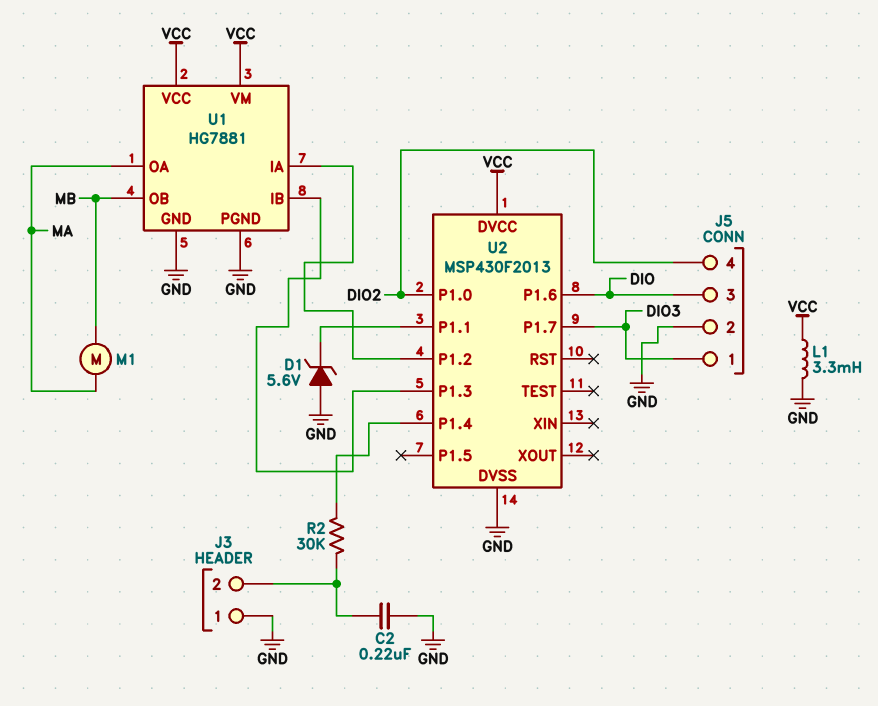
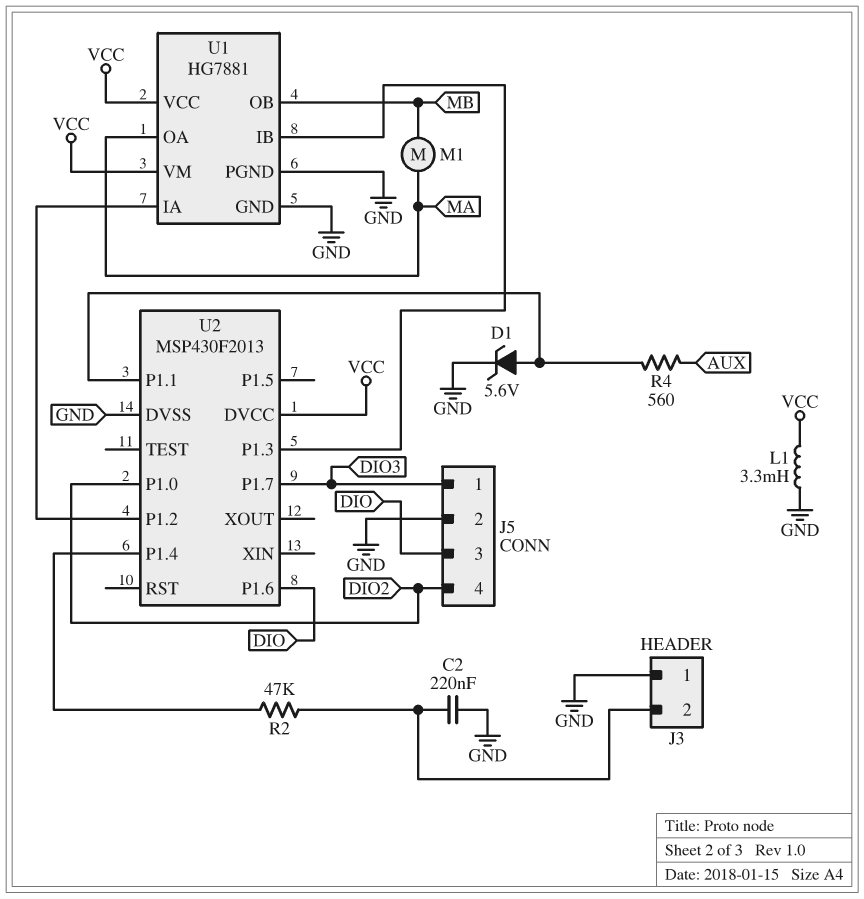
D1: zener 5.6V (A GND, K U2/P1.1) -> zener 5.6V (A U2/P1.1, K GND)
R2: 30k (J3/2, U2/P1.4) -> 47k (J3/2, U2/P1.4)
R4: none -> 560 (AUX, U2/P1.1)

